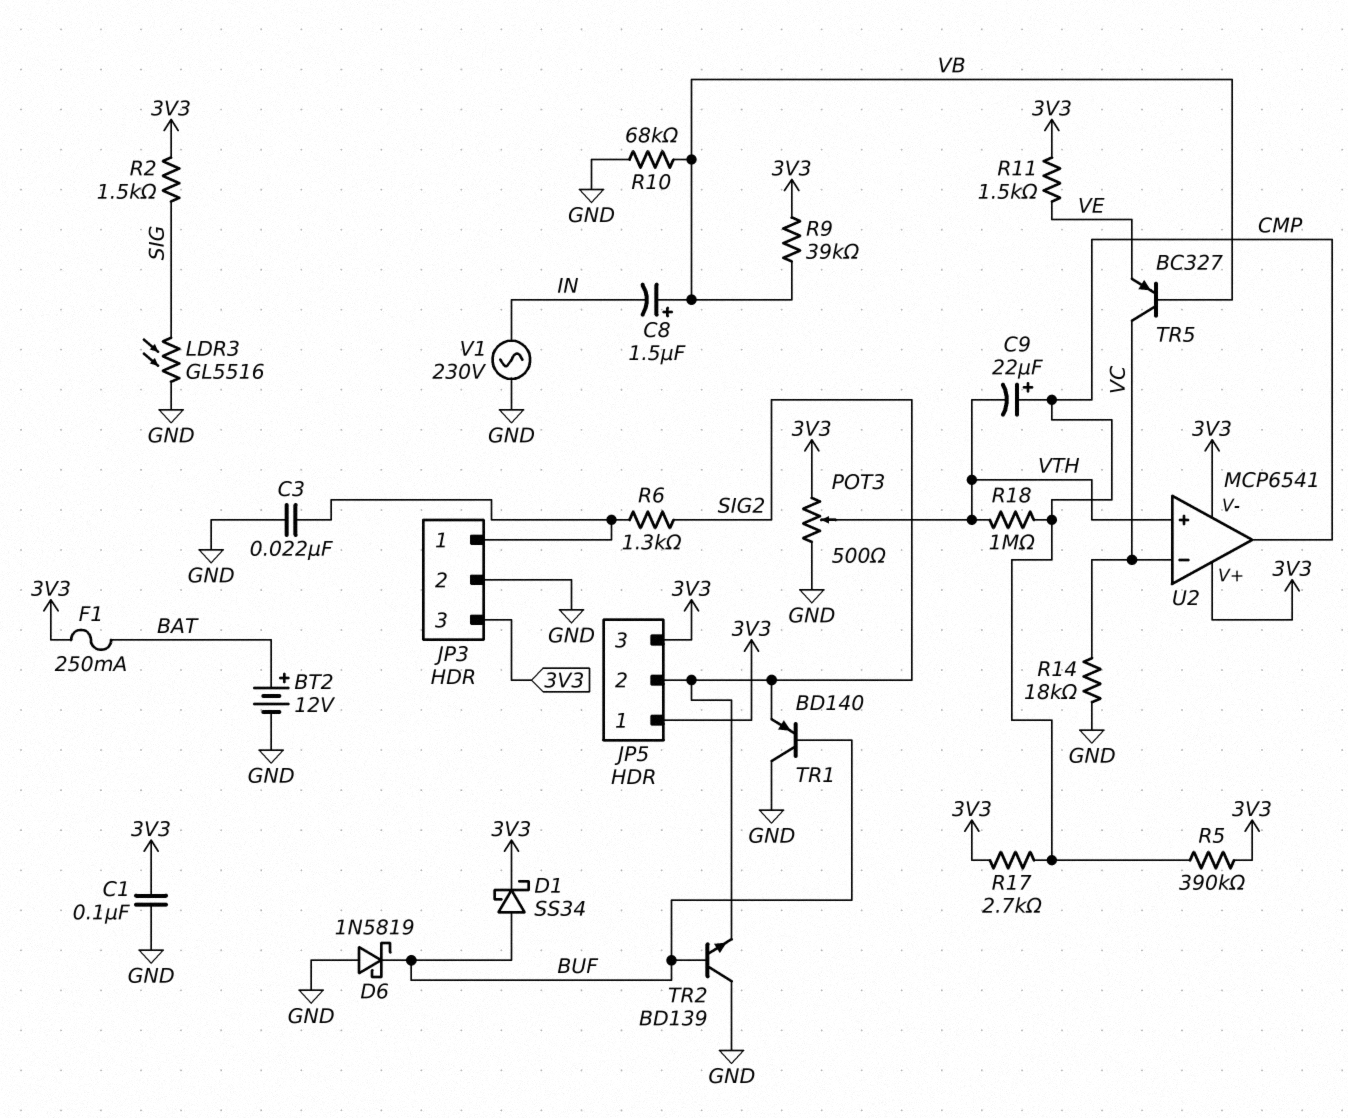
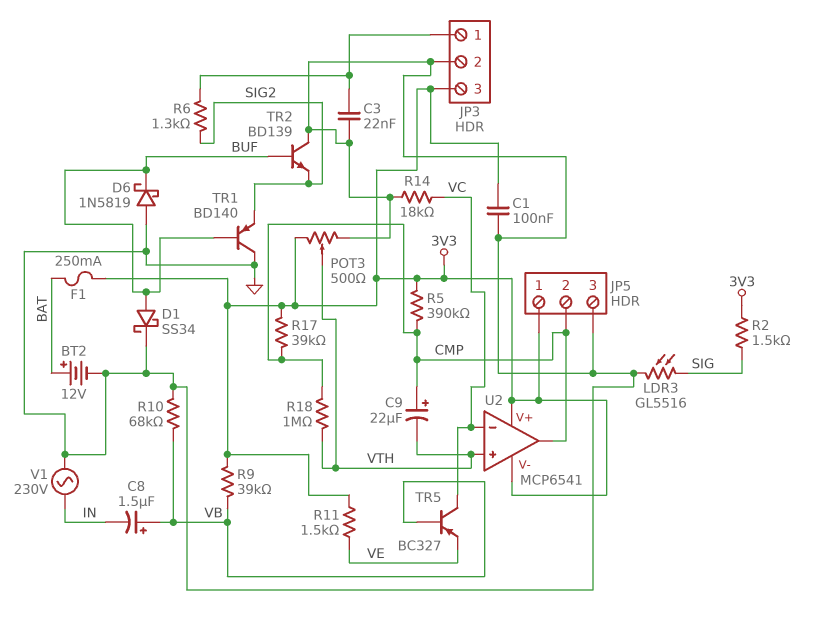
D1: schottky SS34 (A BUF, K 3V3) -> schottky SS34 (A BUF, K GND)
JP5 pin 2: SIG2 -> CMP
JP5 pin 3: 3V3 -> GND
R17: 2.7k (3V3, CMP) -> 39k (3V3, CMP)

